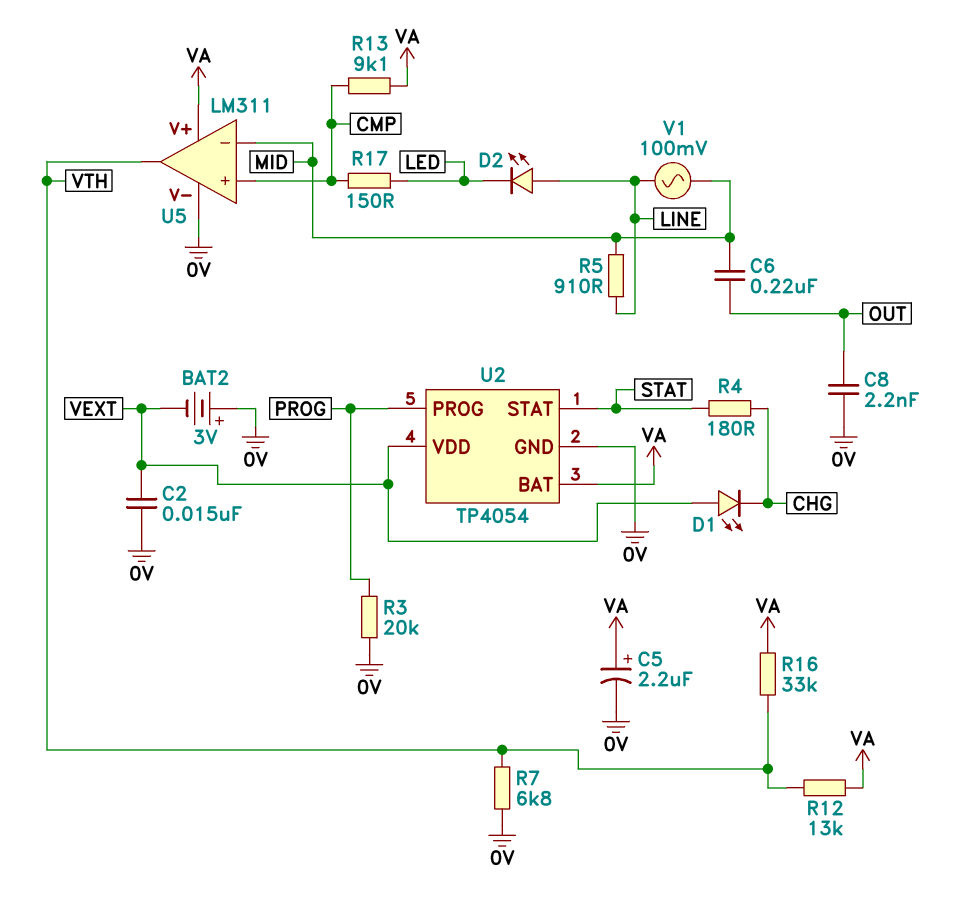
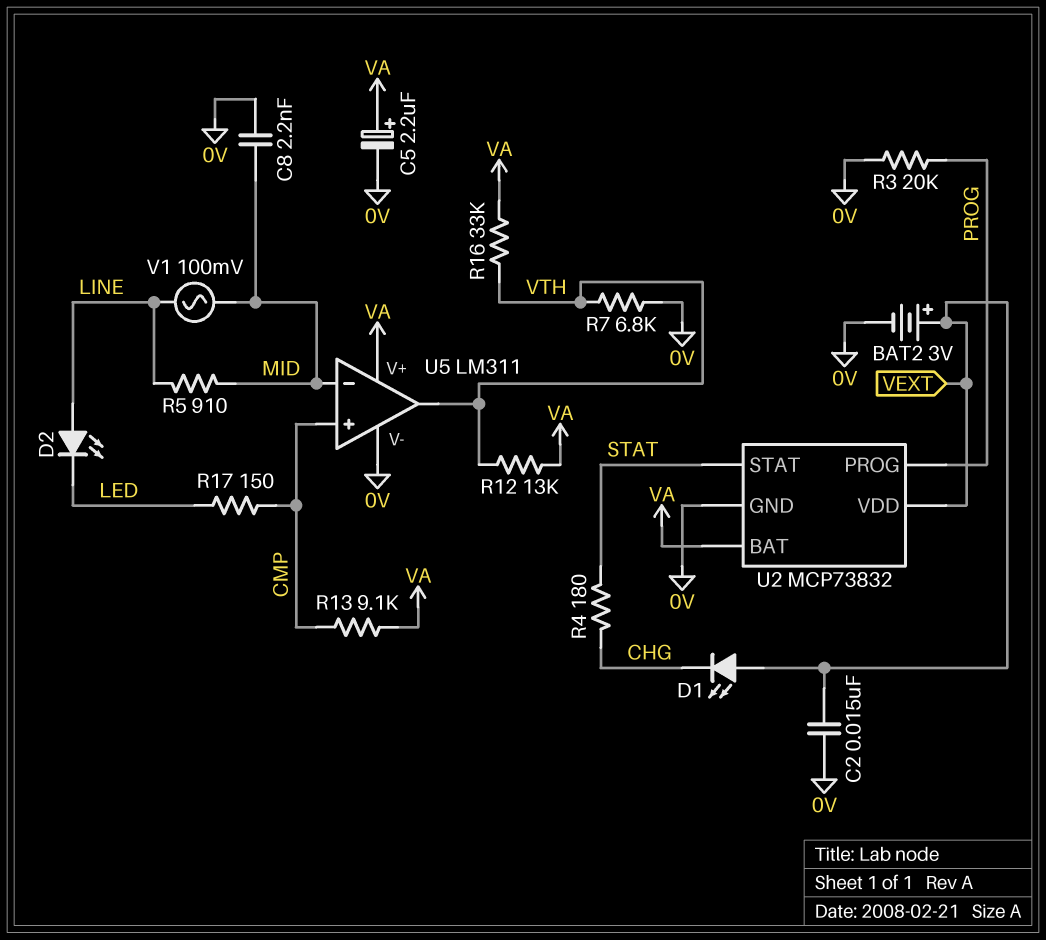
BAT2: 3V (plus 0V, minus VEXT) -> 3V (plus VEXT, minus 0V)
C6: 220nF (MID, OUT) -> none
C8: 2.2nF (0V, OUT) -> 2.2nF (0V, MID)
U2: TP4054 -> MCP73832

